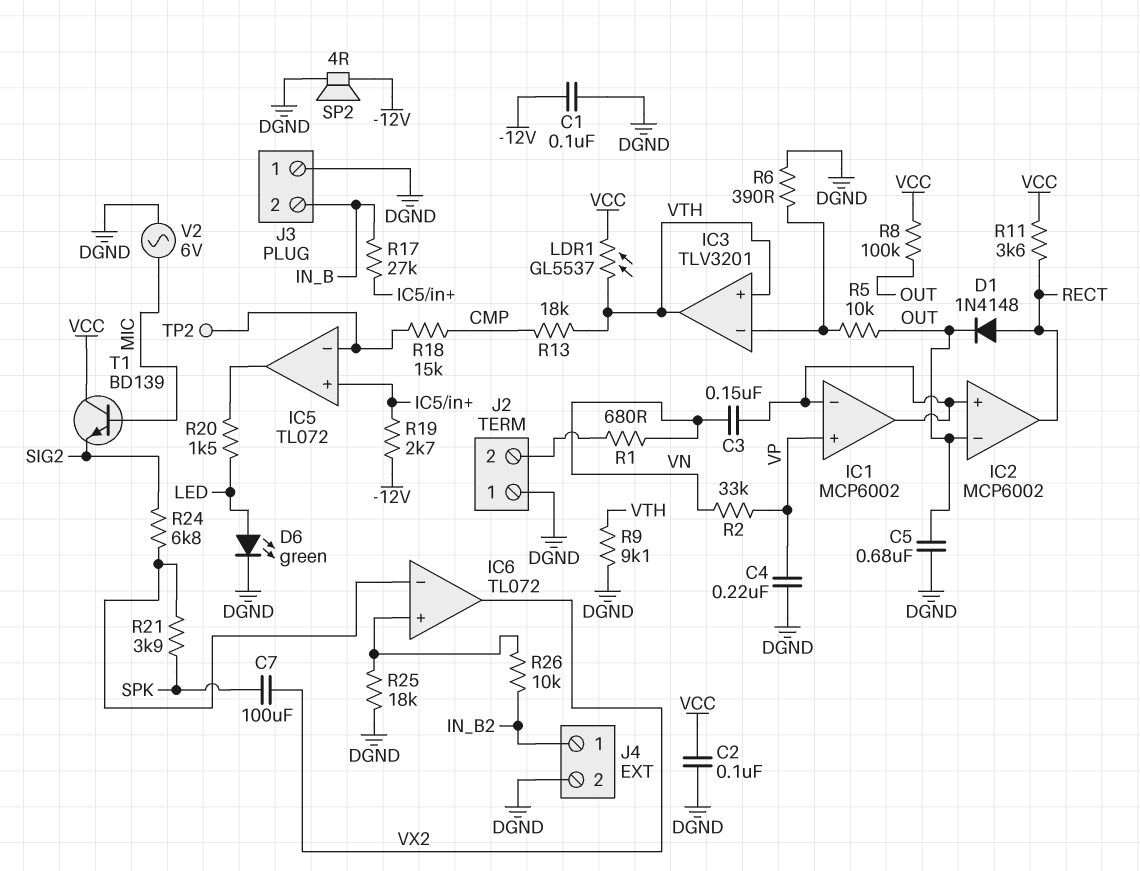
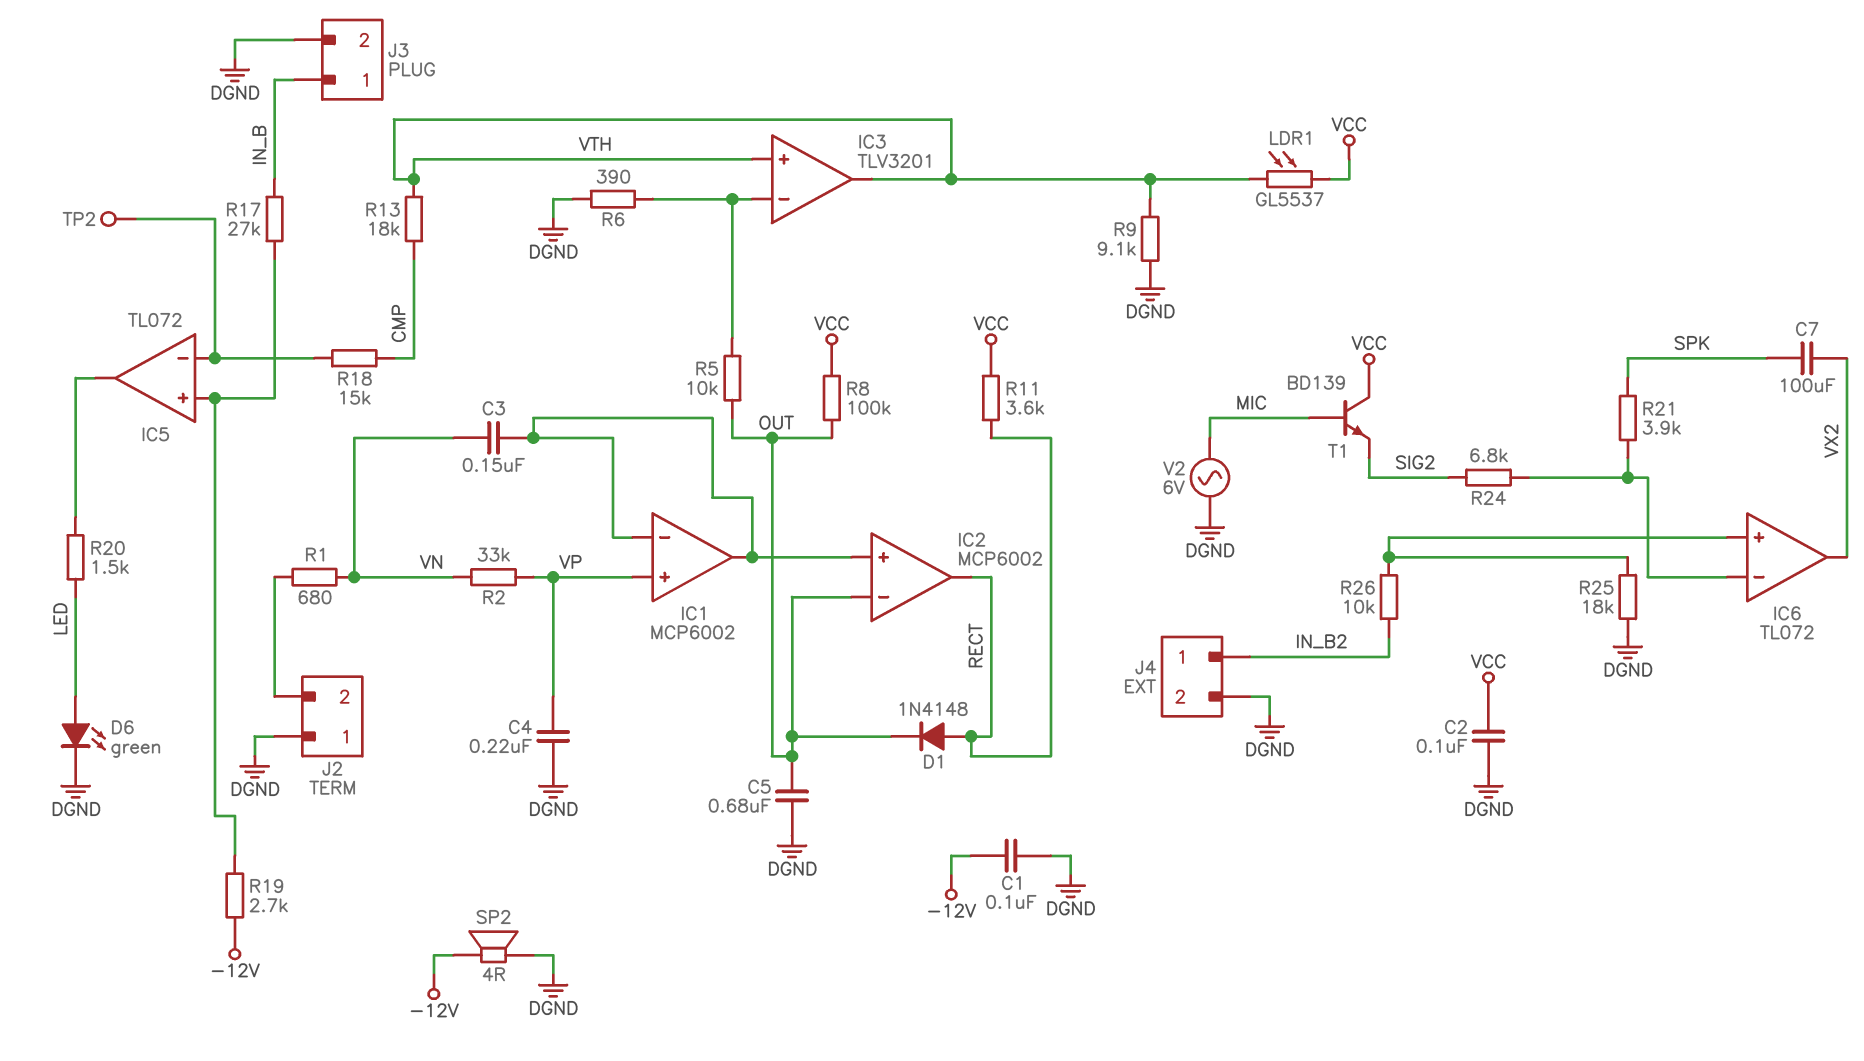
J3 pin 1: DGND -> IN_B
J3 pin 2: IN_B -> DGND

